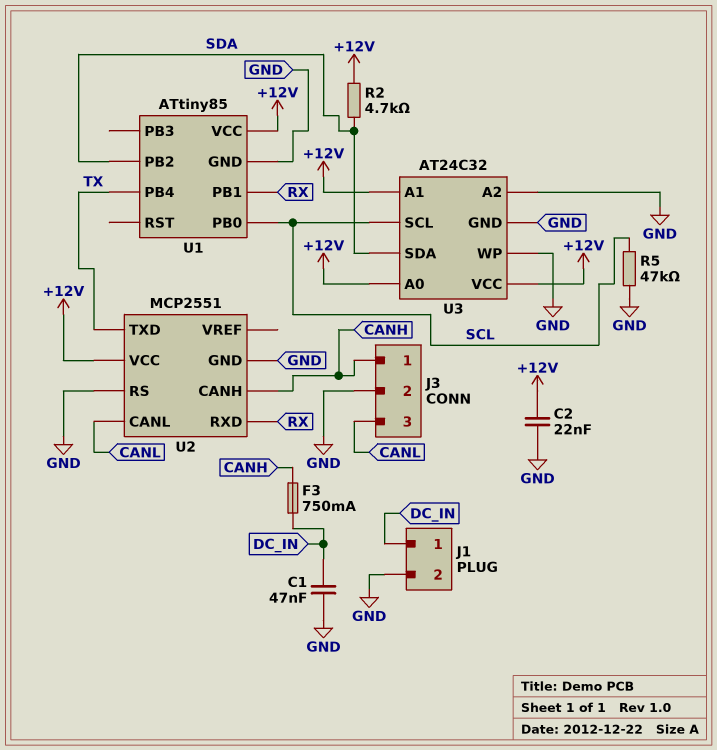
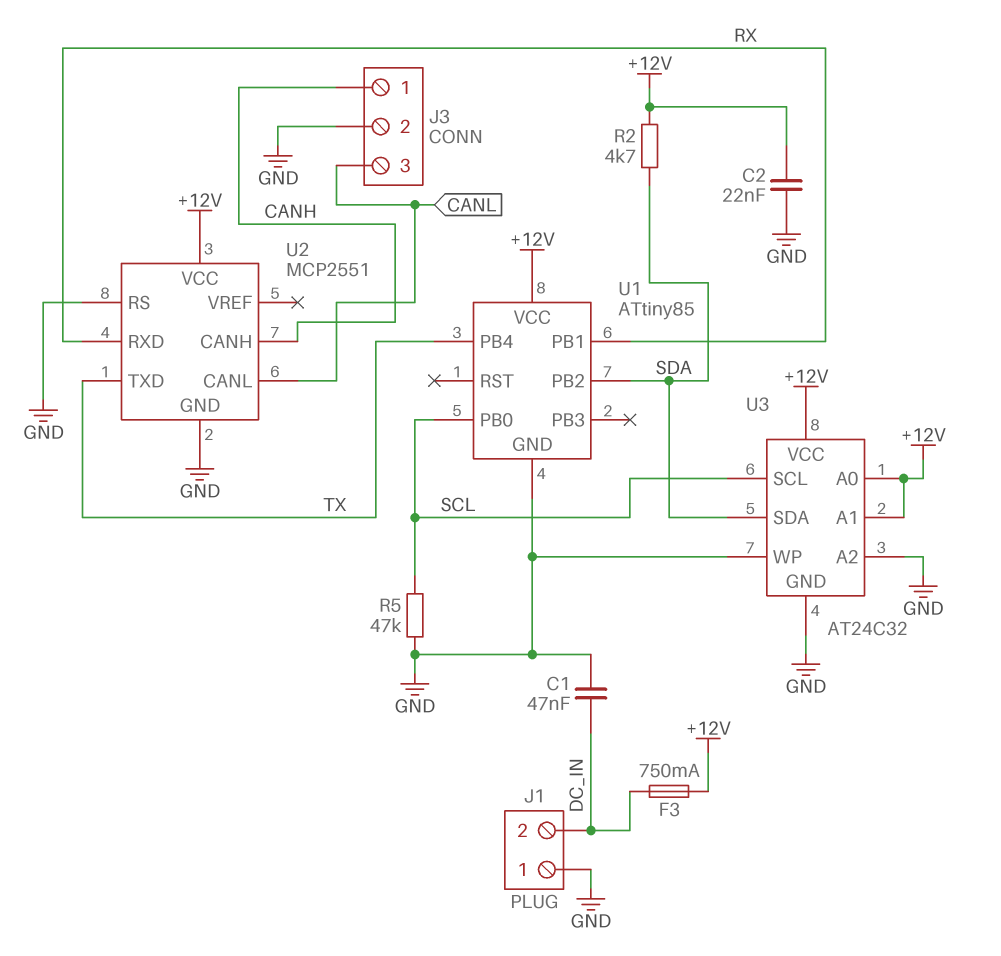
F3: 750mA (CANH, DC_IN) -> 750mA (+12V, DC_IN)
J1 pin 1: DC_IN -> GND
J1 pin 2: GND -> DC_IN

